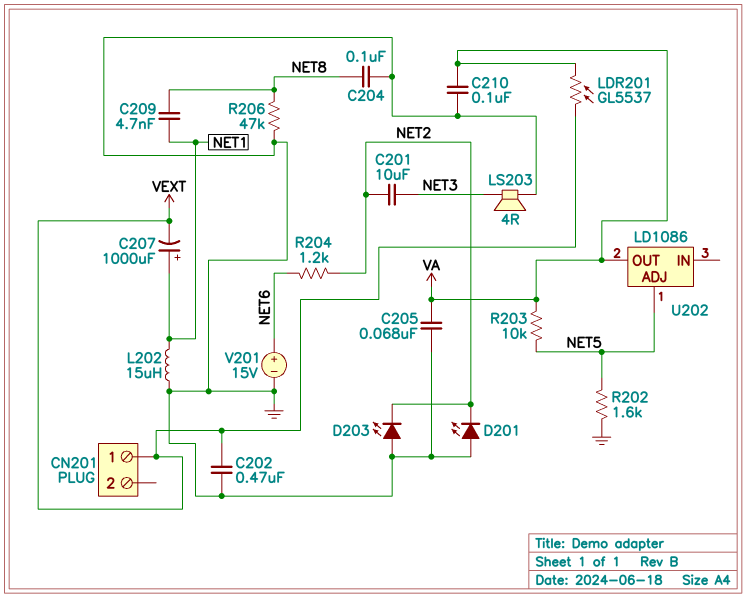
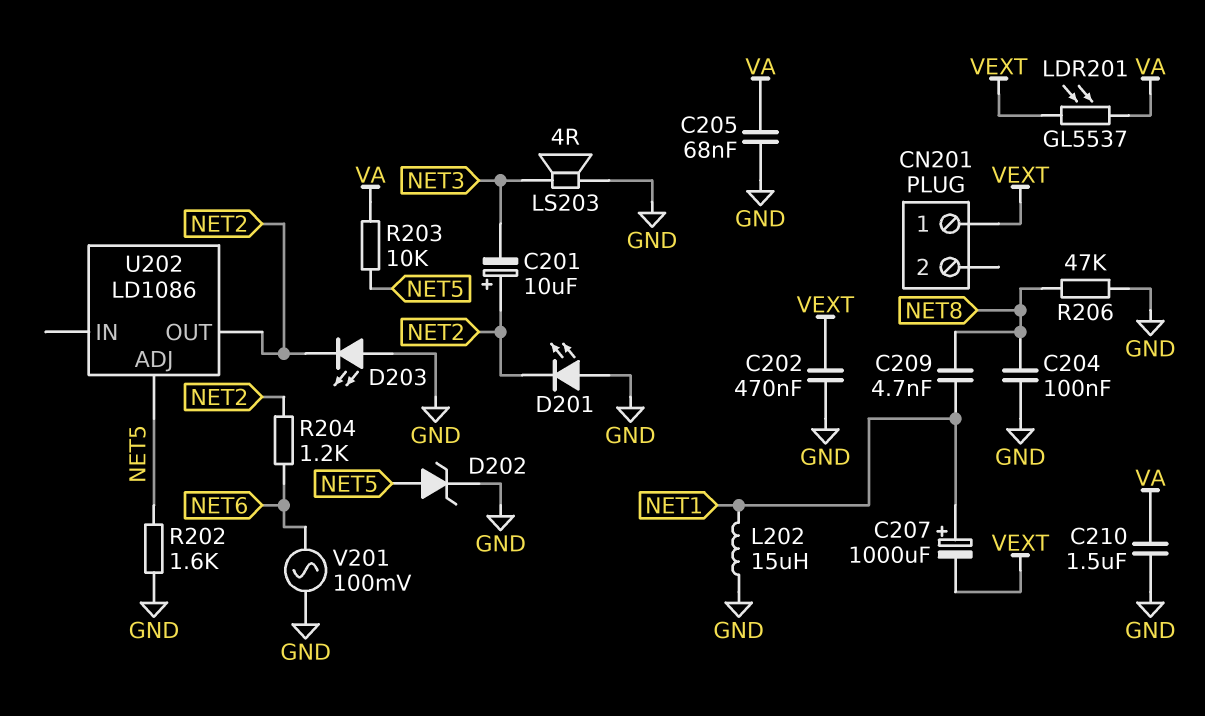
C201: 10uF (NET2, NET3) -> 10uF (plus NET2, minus NET3)
C210: 100nF (GND, VA) -> 1.5uF (GND, VA)
D202: none -> zener (A NET5, K GND)
U202 pin OUT: VA -> NET2
V201: 15V (plus NET6, minus GND) -> AC 100mV (GND, NET6)

